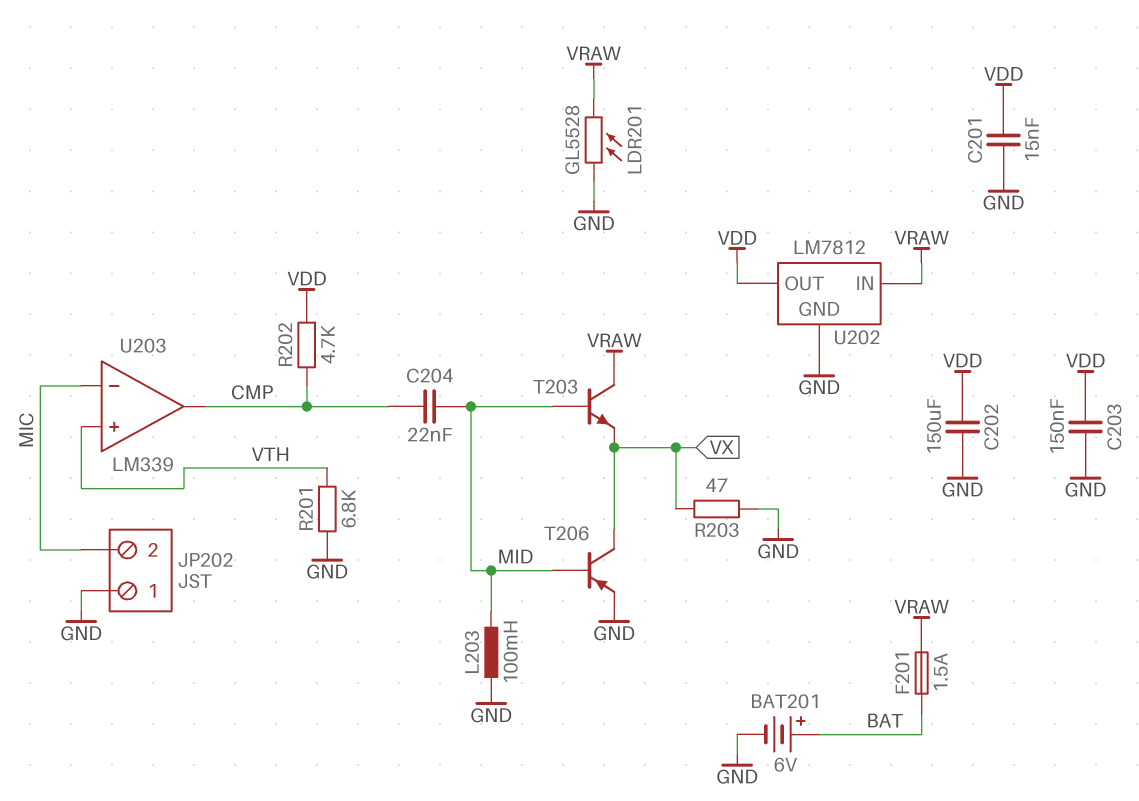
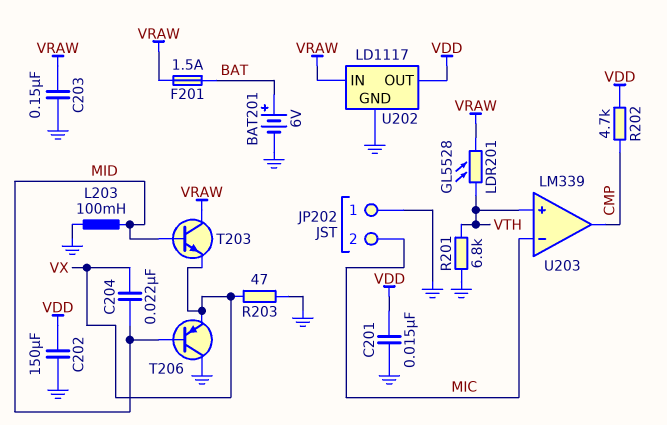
C203: 150nF (GND, VDD) -> 150nF (GND, VRAW)
C204: 22nF (CMP, MID) -> 22nF (MID, VX)
LDR201: GL5528 (GND, VRAW) -> GL5528 (VRAW, VTH)
T206: PNP (B MID, C VX, E GND) -> PNP (B MID, C GND, E VX)
U202: LM7812 -> LD1117

